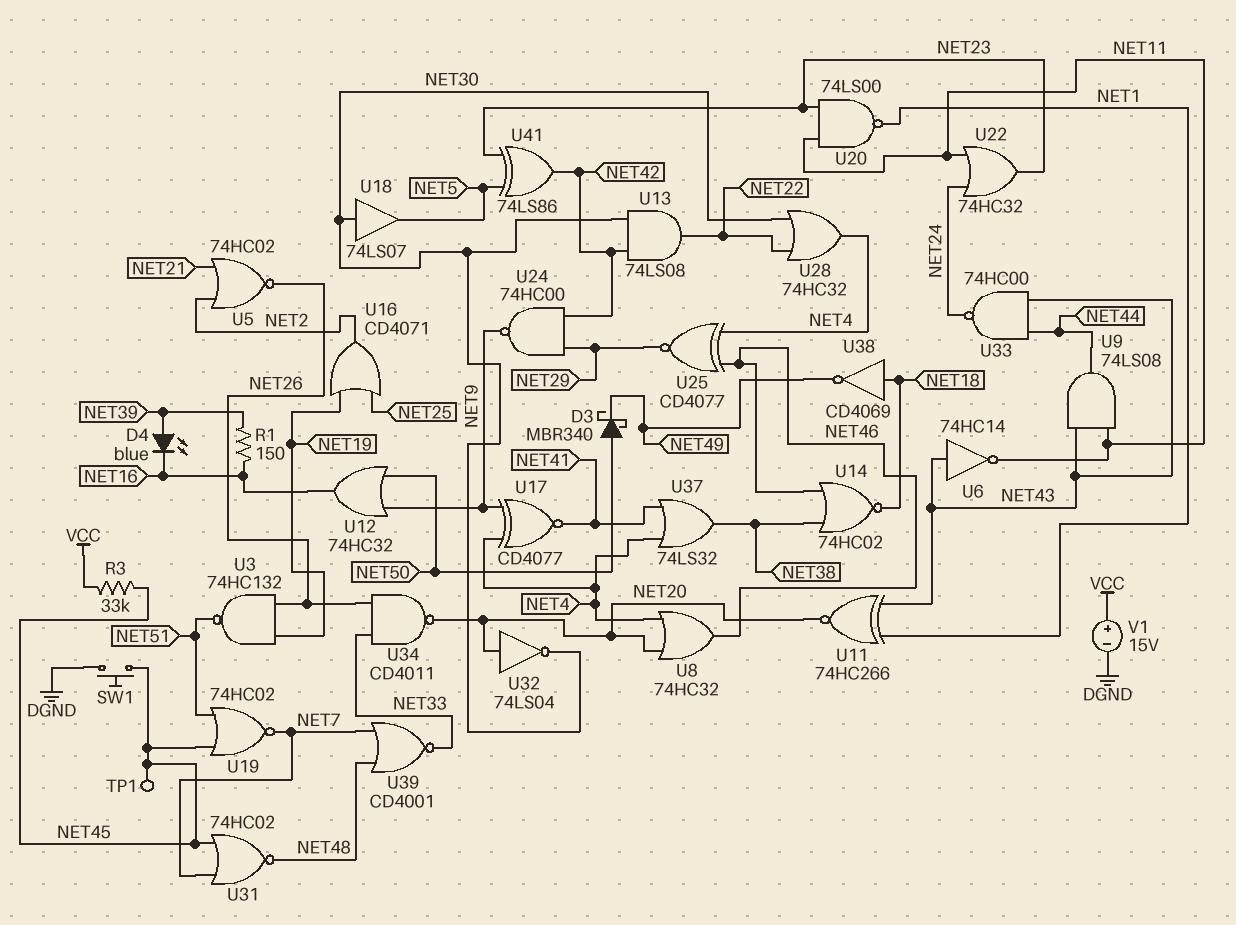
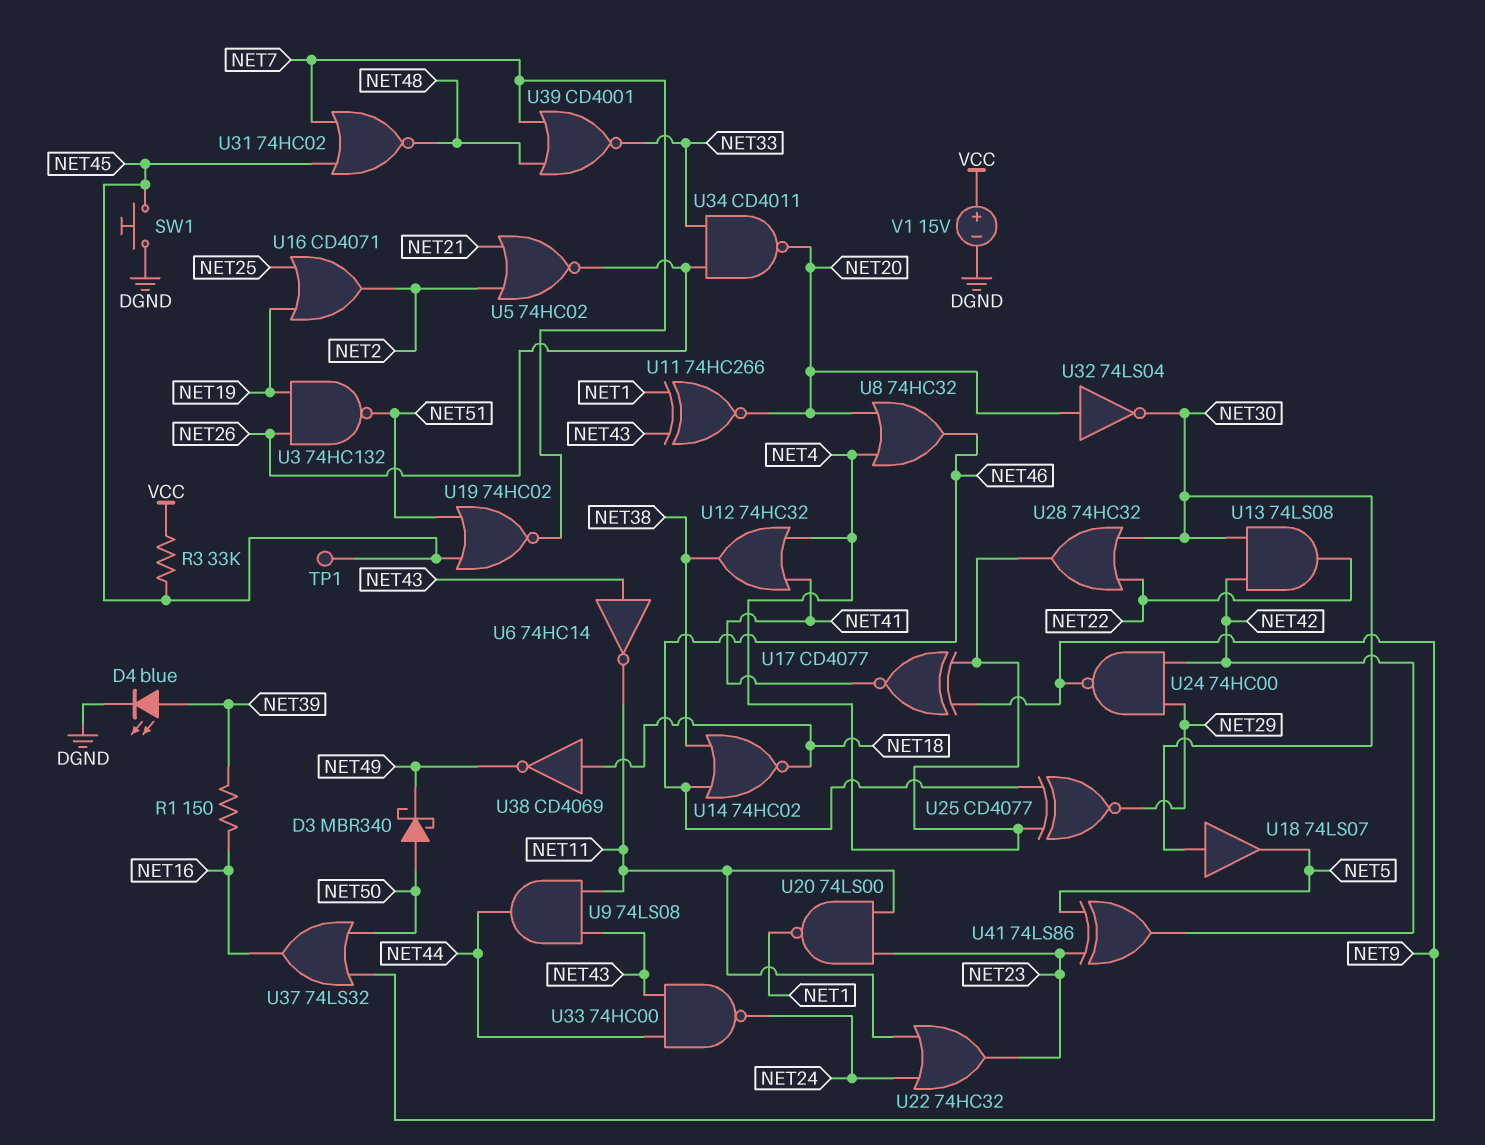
D4: LED blue (A NET39, K NET16) -> LED blue (A NET39, K DGND)
U12: OR 74HC32 (in NET9, in NET50, out NET16) -> OR 74HC32 (in NET4, in NET41, out NET38)
U37: OR 74LS32 (in NET4, in NET41, out NET38) -> OR 74LS32 (in NET9, in NET50, out NET16)

